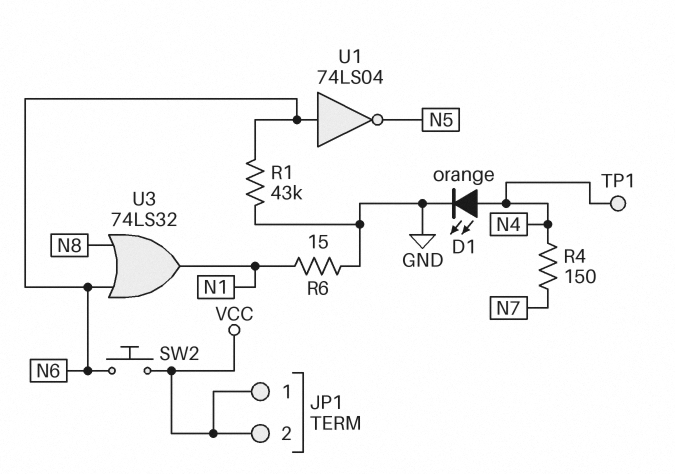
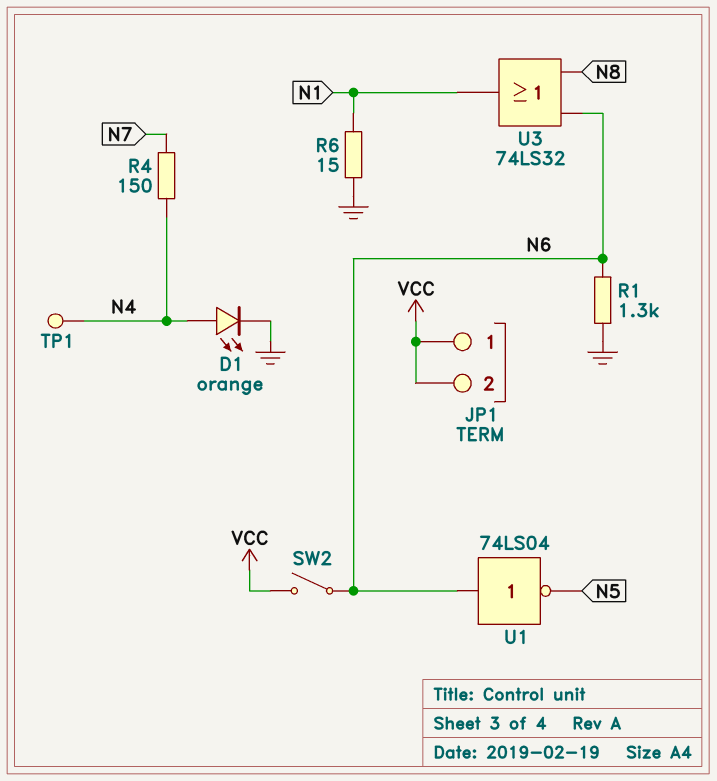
R1: 43k (GND, N6) -> 1.3k (GND, N6)
SW2: button (N6, VCC) -> switch (N6, VCC)

